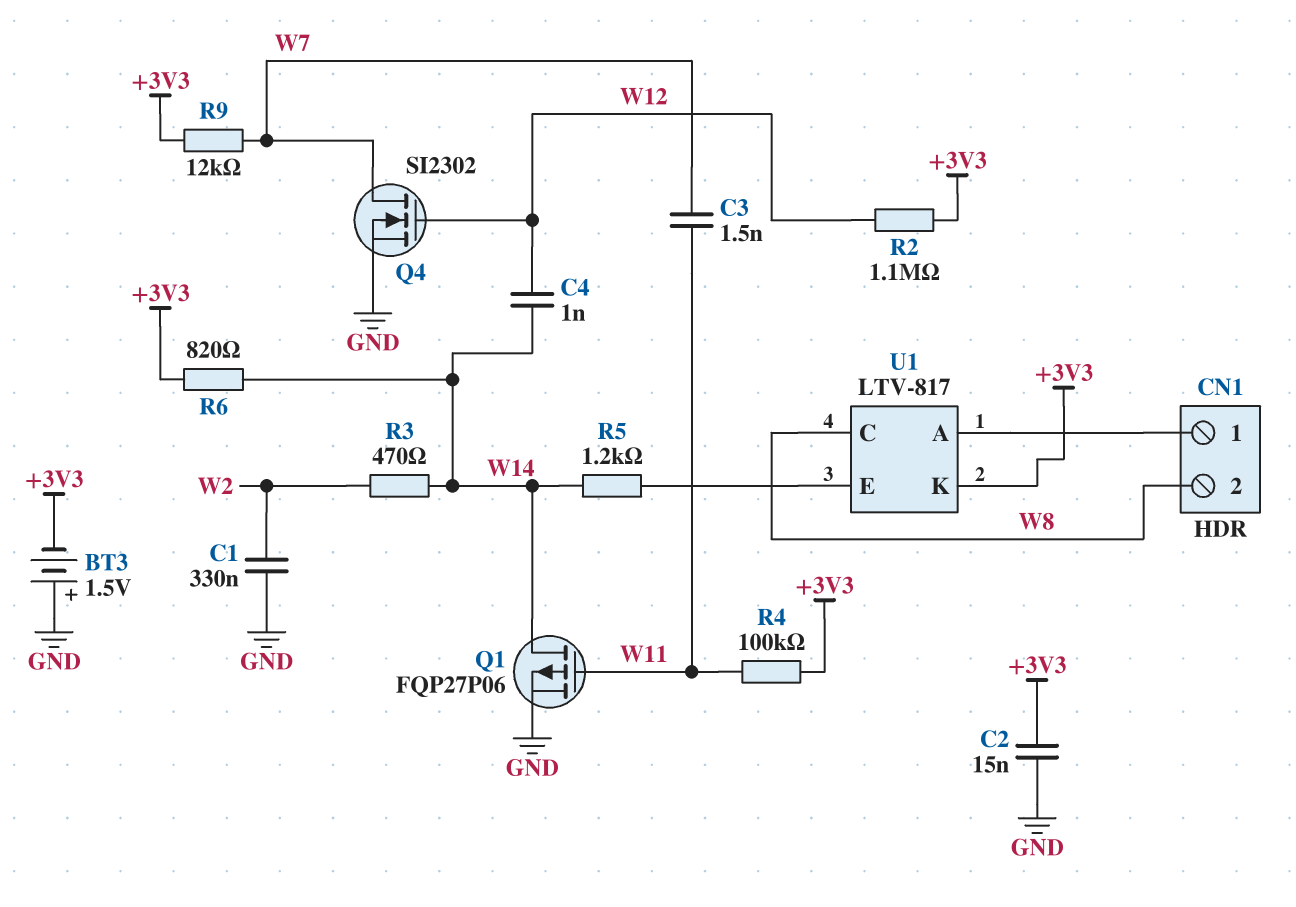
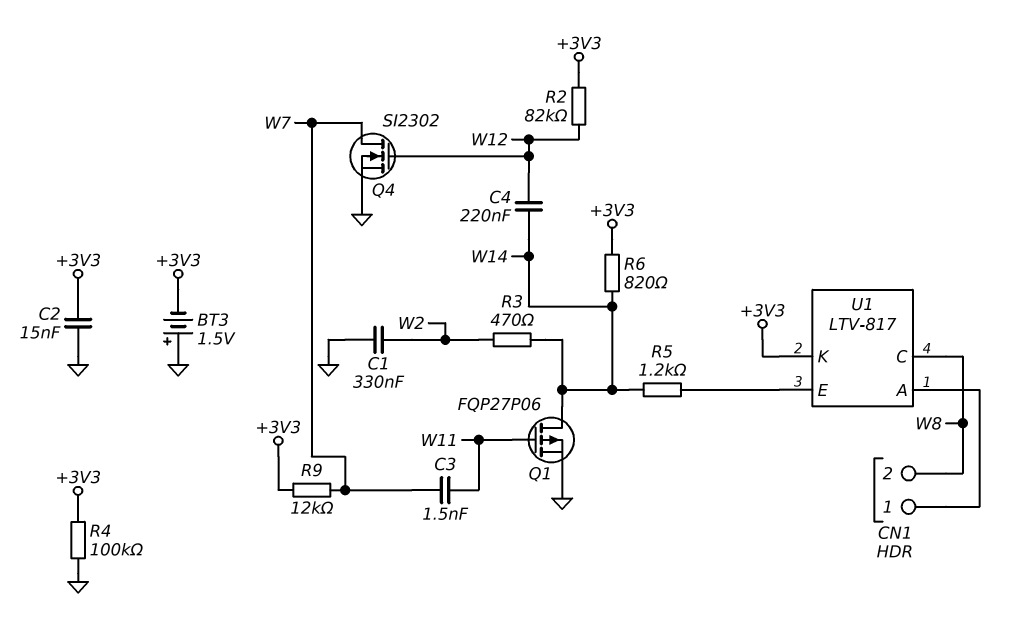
C4: 1nF (W12, W14) -> 220nF (W12, W14)
R2: 1.1M (+3V3, W12) -> 82k (+3V3, W12)
R4: 100k (+3V3, W11) -> 100k (+3V3, GND)

